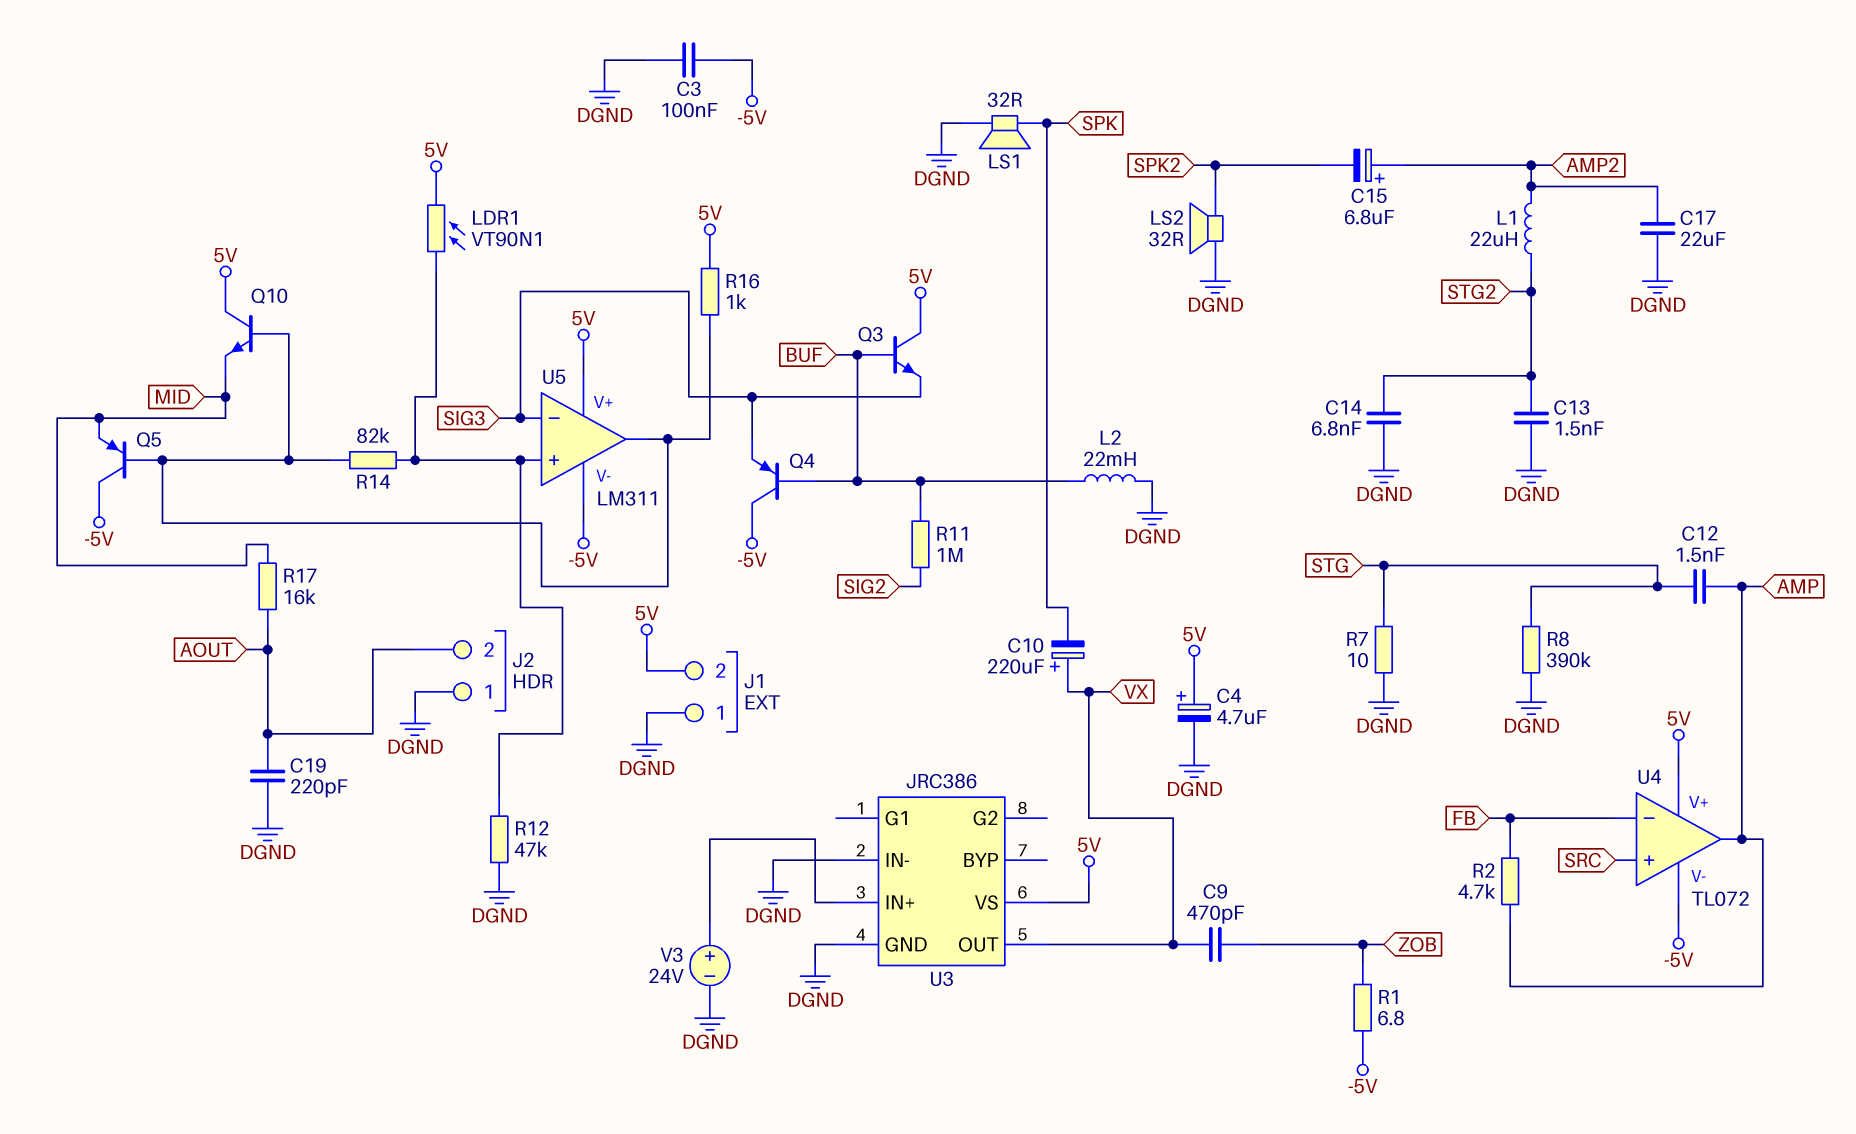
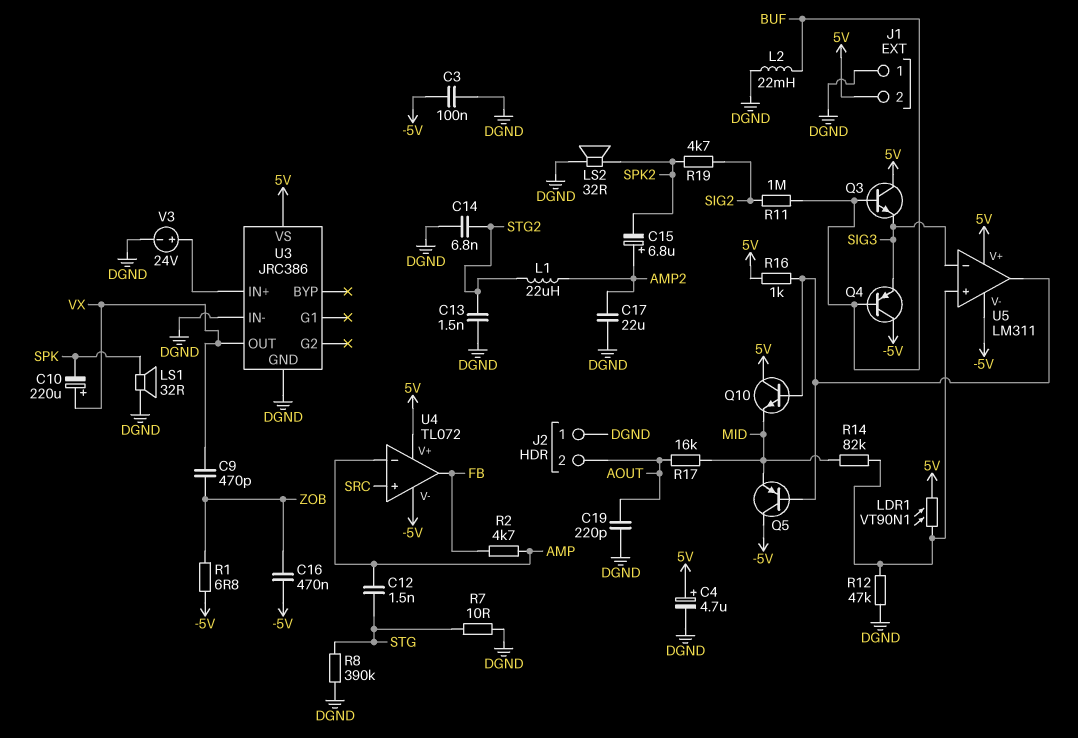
C16: none -> 470nF (-5V, ZOB)
R14: 82k (U5/in+, U5/out) -> 82k (MID, U5/in+)
R19: none -> 4.7k (SIG2, SPK2)
U4 pin in-: FB -> AMP
U4 pin out: AMP -> FB

